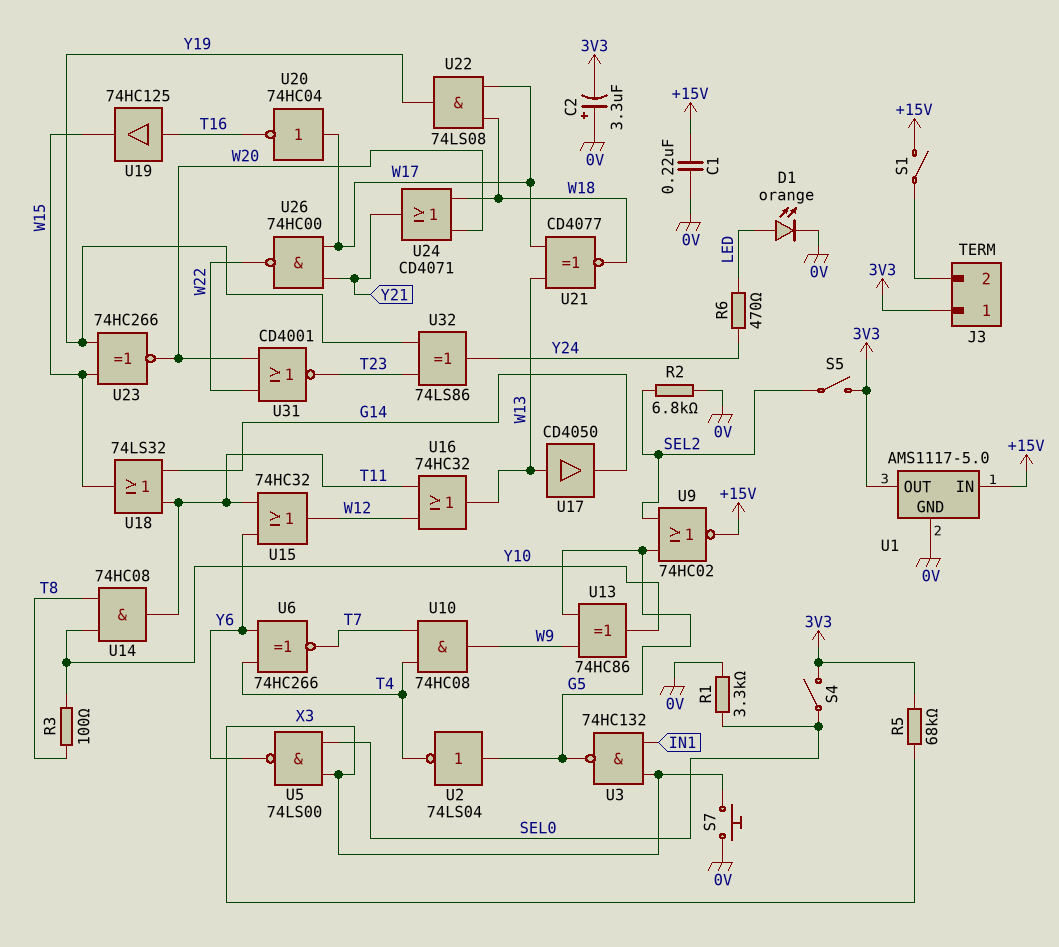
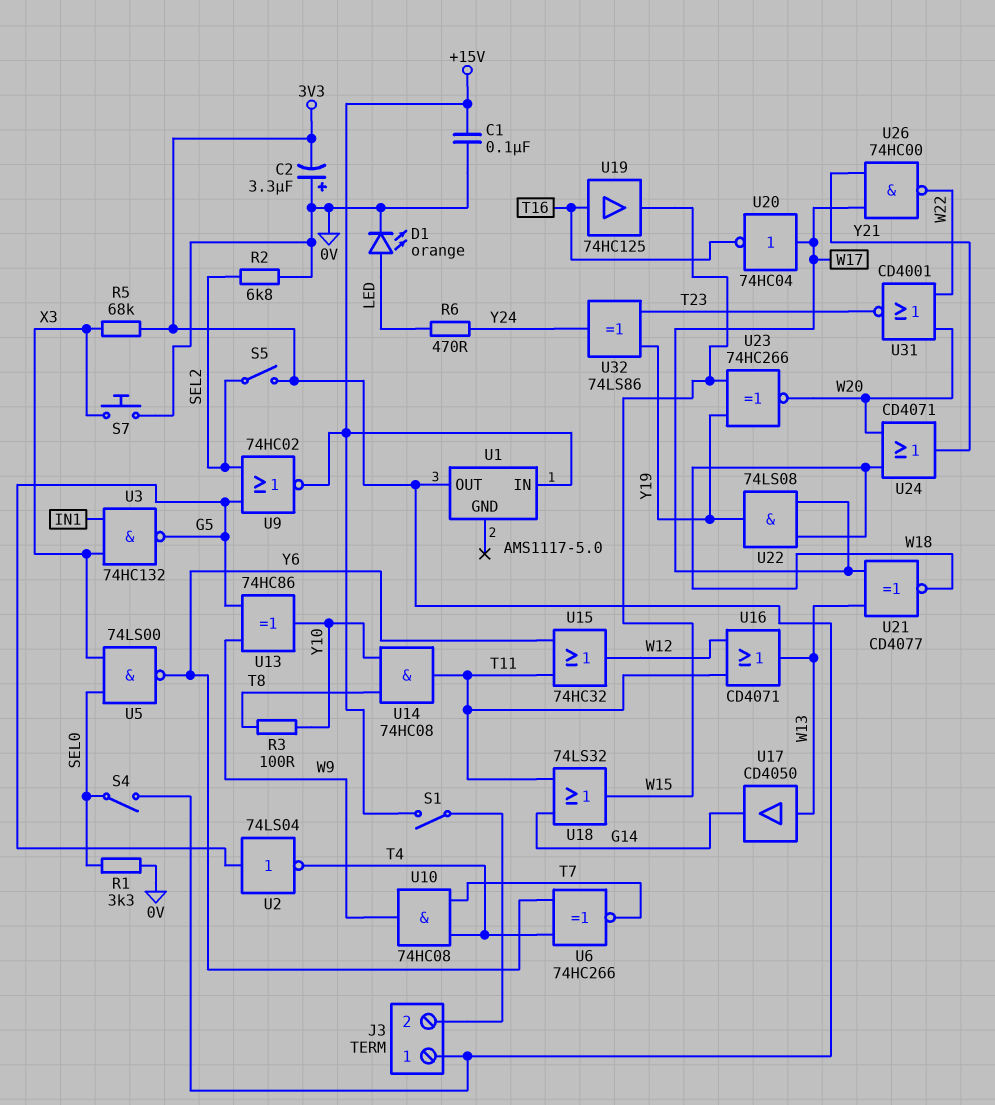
C1: 220nF (+15V, 0V) -> 100nF (+15V, 0V)
U1 pin GND: 0V -> none
U16: OR 74HC32 (in T11, in W12, out W13) -> OR CD4071 (in T11, in W12, out W13)

